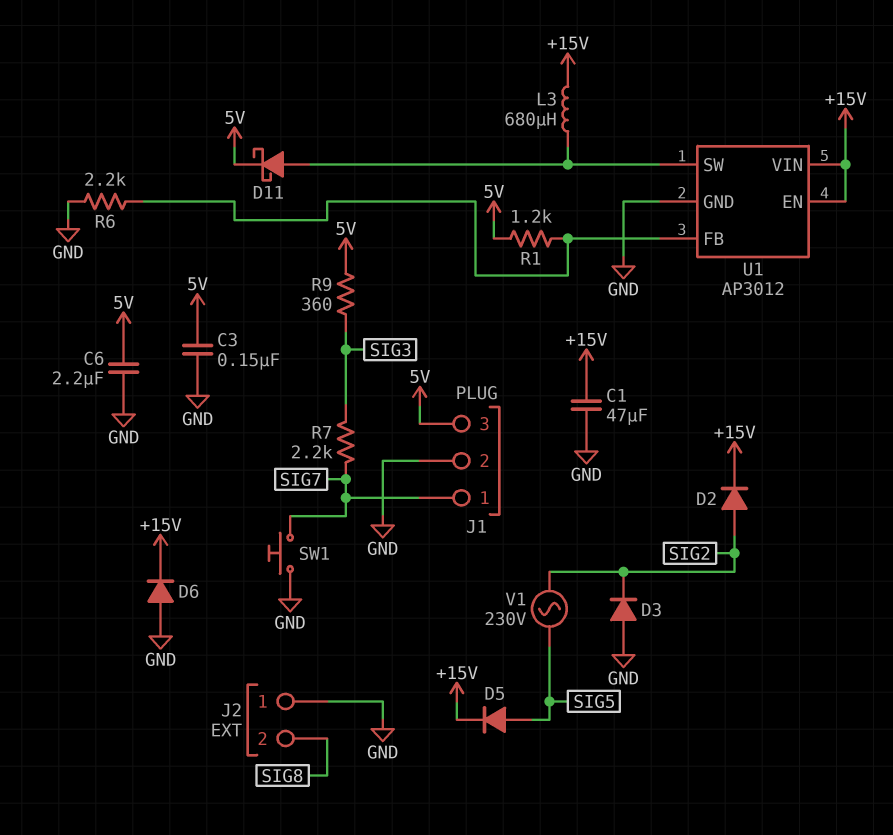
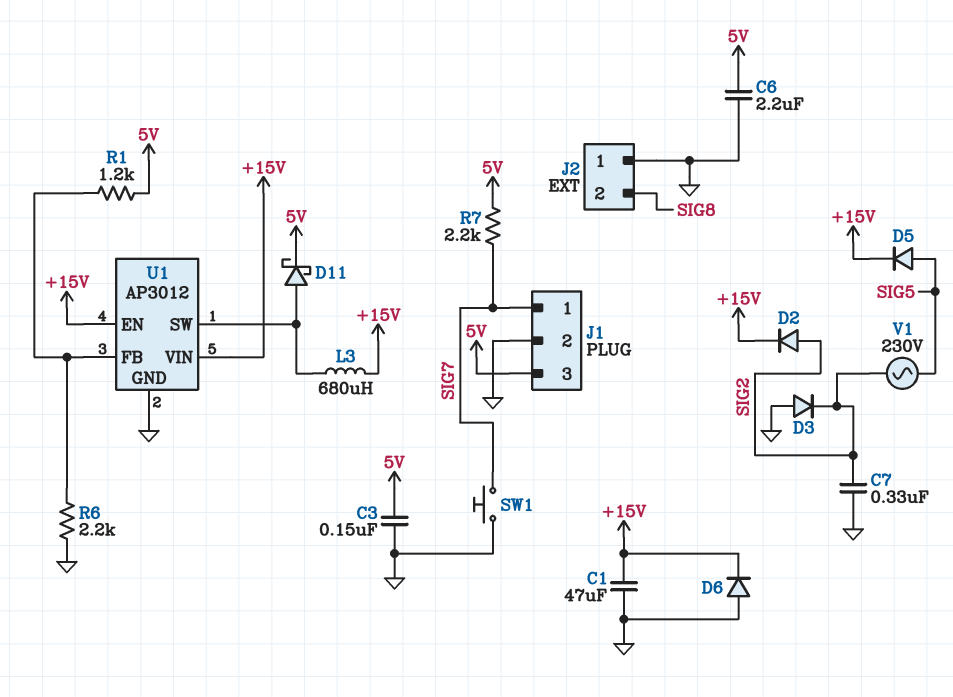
C7: none -> 330nF (GND, SIG2)
R7: 2.2k (SIG3, SIG7) -> 2.2k (5V, SIG7)
R9: 360 (5V, SIG3) -> none

